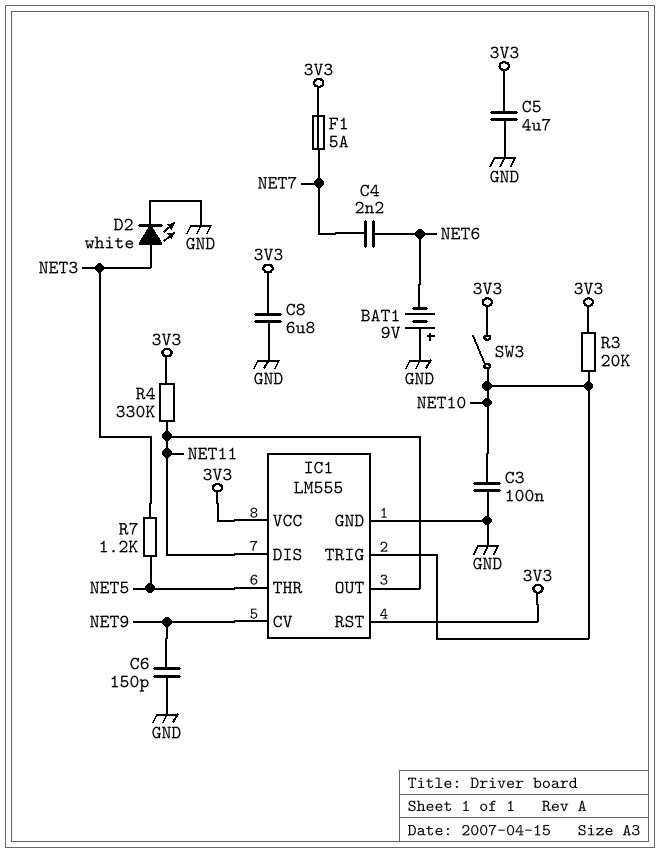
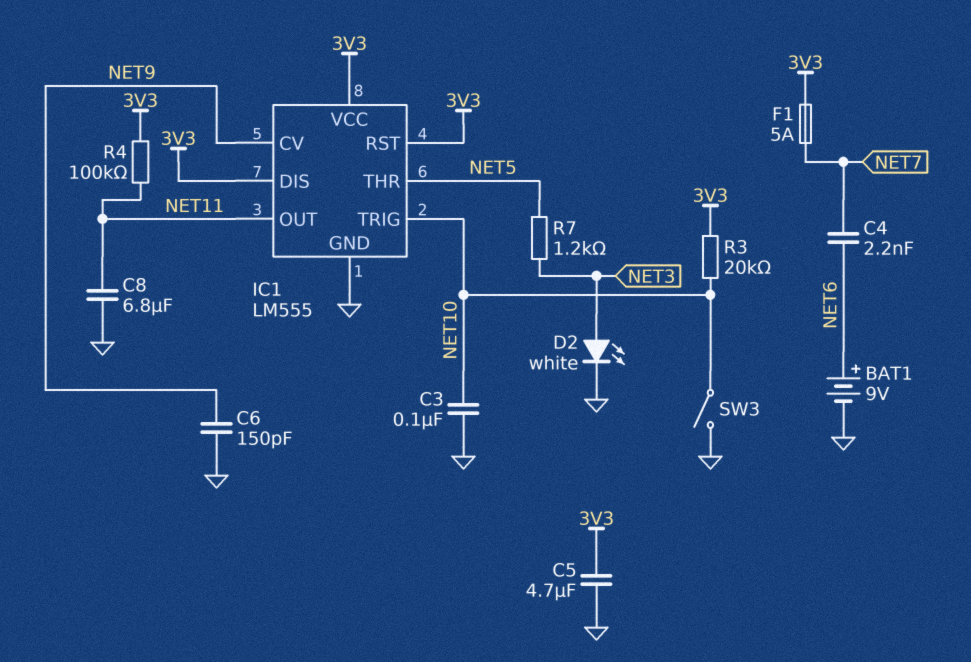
BAT1: 9V (plus GND, minus NET6) -> 9V (plus NET6, minus GND)
C8: 6.8uF (3V3, GND) -> 6.8uF (GND, NET11)
IC1 pin DIS: NET11 -> 3V3
R4: 330k (3V3, NET11) -> 100k (3V3, NET11)
SW3: switch (3V3, NET10) -> switch (GND, NET10)

